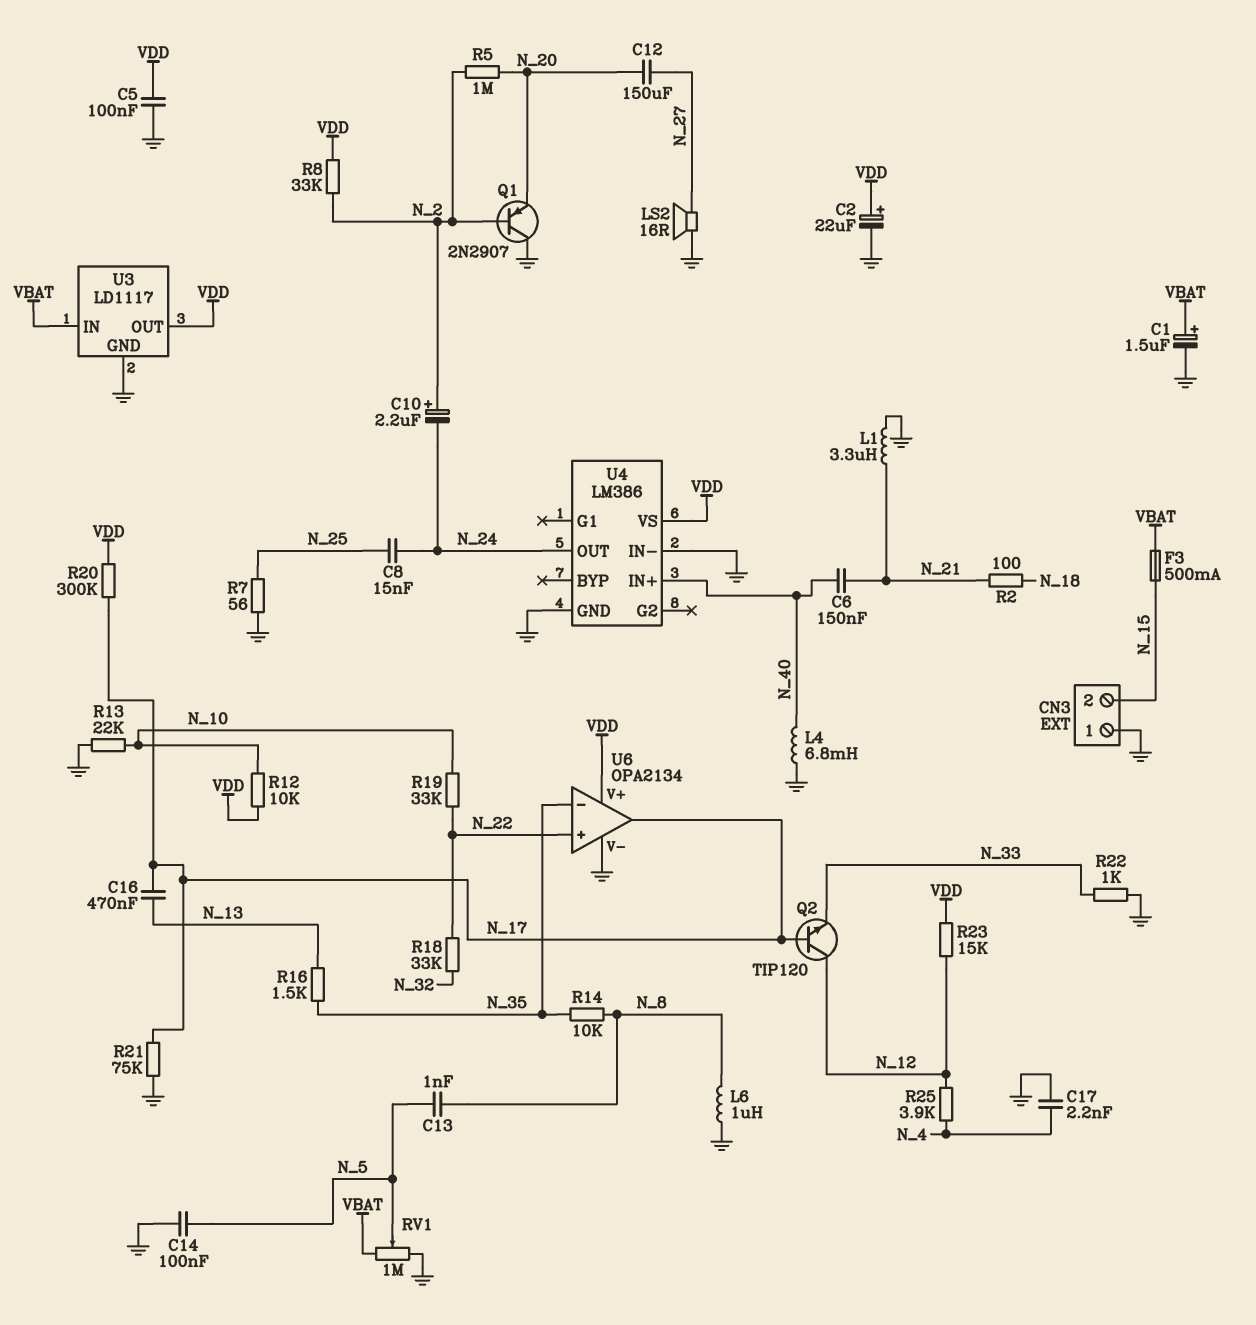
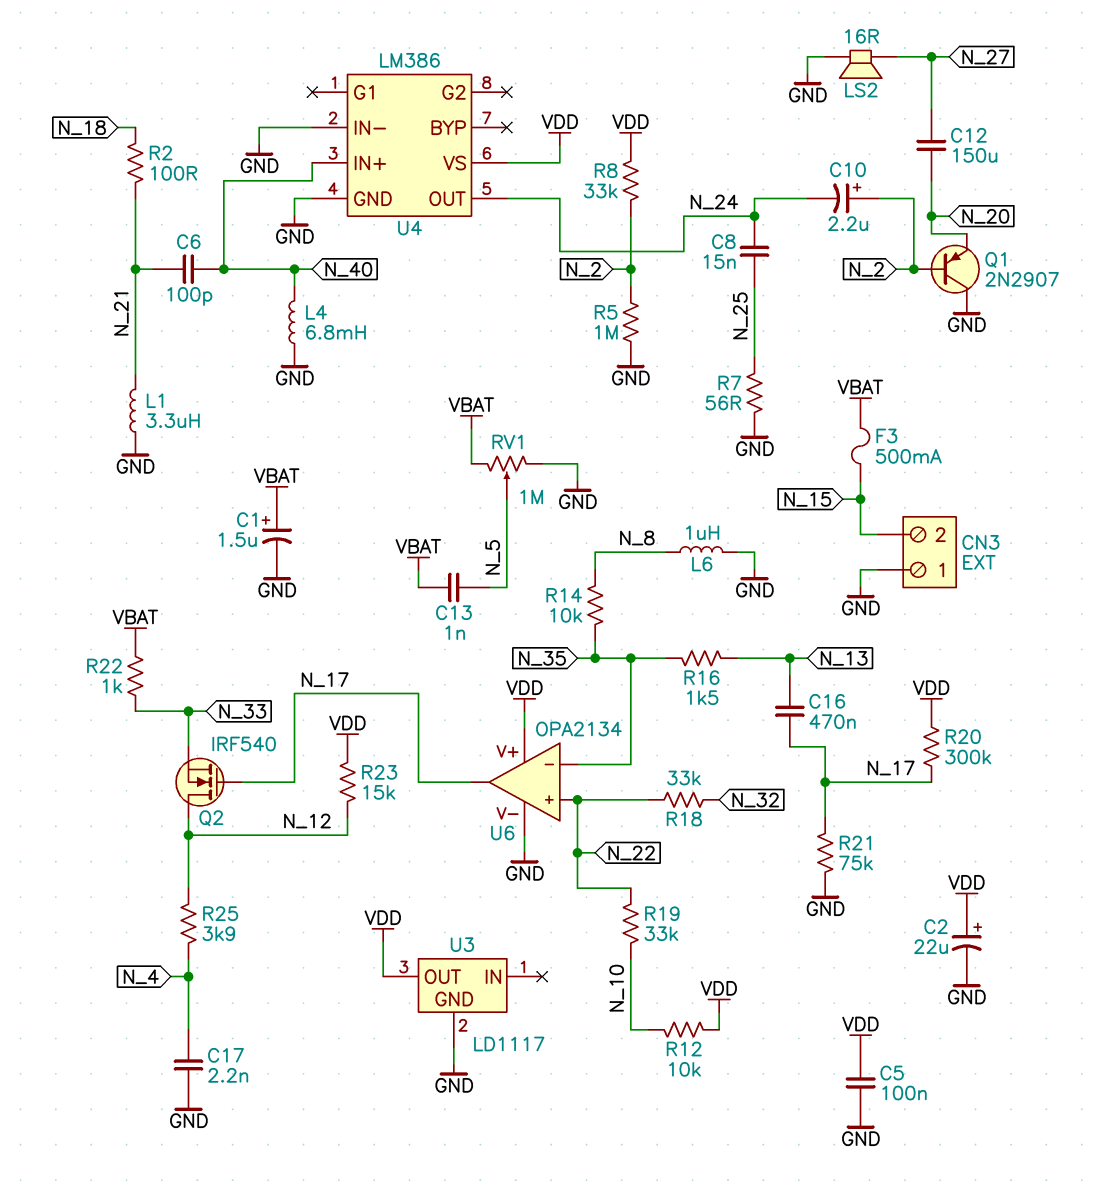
C6: 150nF (N_21, N_40) -> 100pF (N_21, N_40)
C13: 1nF (N_5, N_8) -> 1nF (N_5, VBAT)
C14: 100nF (GND, N_5) -> none
Q2: NPN TIP120 (B N_17, C N_12, E N_33) -> NMOS IRF540 (G N_17, D N_12, S N_33)
R5: 1M (N_2, N_20) -> 1M (GND, N_2)
R13: 22k (GND, N_10) -> none
R22: 1k (GND, N_33) -> 1k (N_33, VBAT)
U3 pin IN: VBAT -> none

